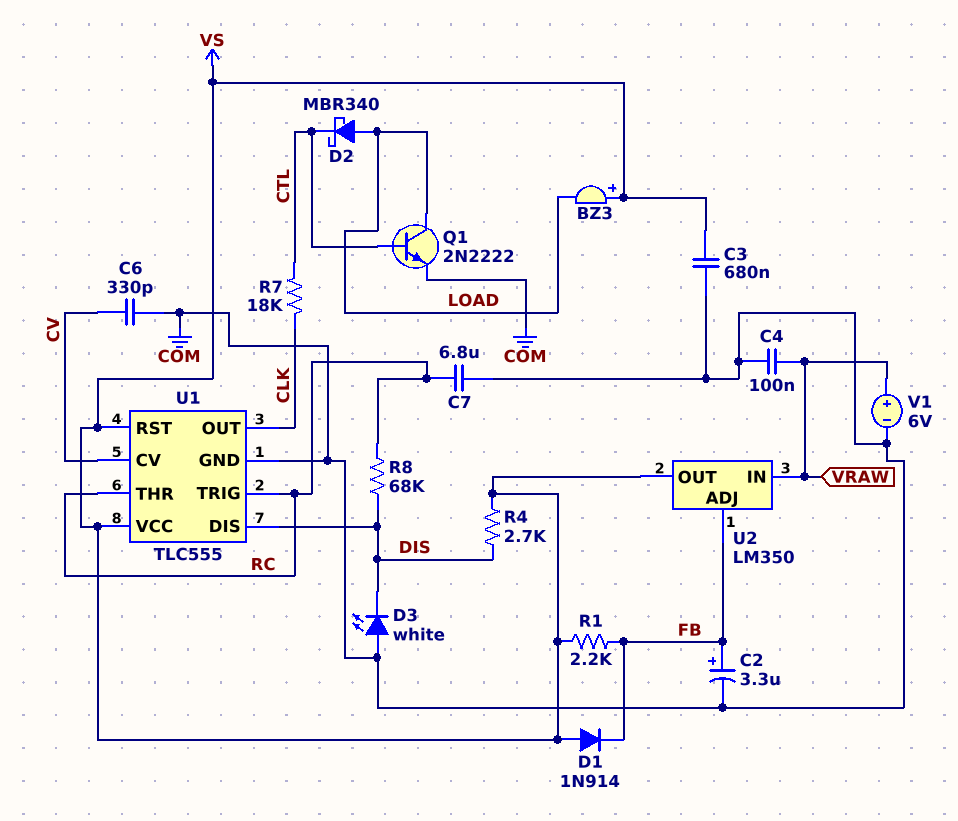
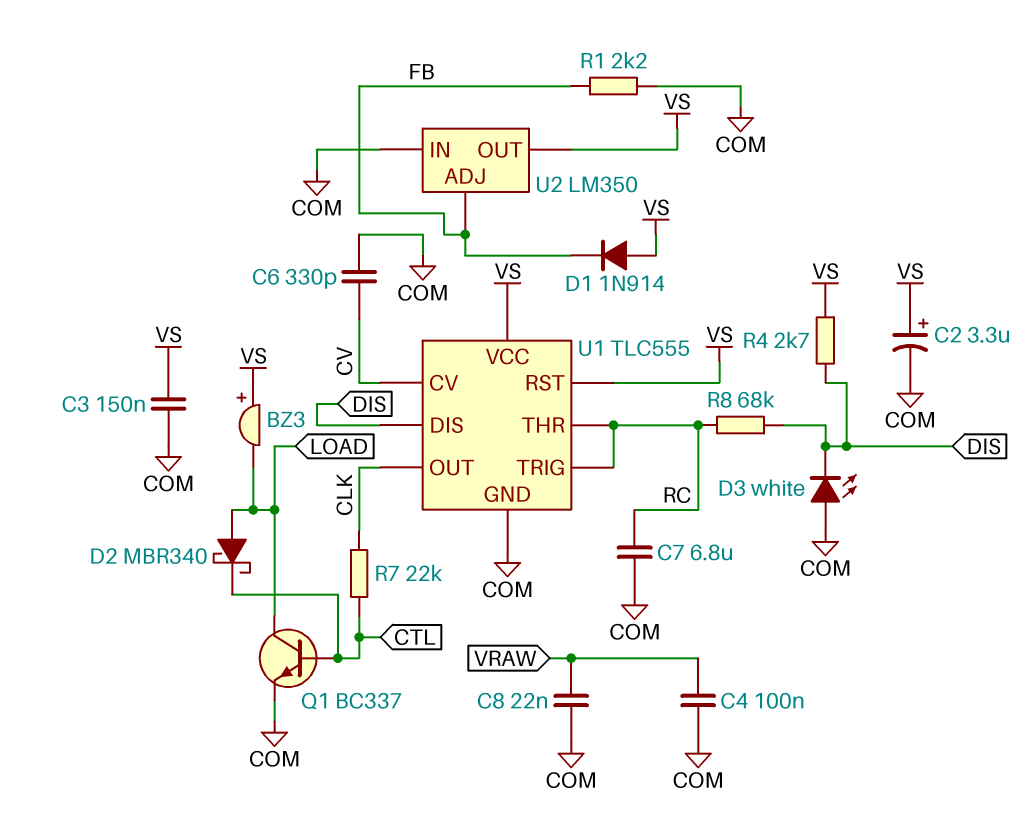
C2: 3.3uF (plus FB, minus COM) -> 3.3uF (plus VS, minus COM)
C3: 680nF (COM, VS) -> 150nF (COM, VS)
C8: none -> 22nF (COM, VRAW)
Q1: NPN 2N2222 (B CTL, C LOAD, E COM) -> NPN BC337 (B CTL, C LOAD, E COM)
R1: 2.2k (FB, VS) -> 2.2k (COM, FB)
R7: 18k (CLK, CTL) -> 22k (CLK, CTL)
U2 pin IN: VRAW -> COM
V1: 6V (plus VRAW, minus COM) -> none

